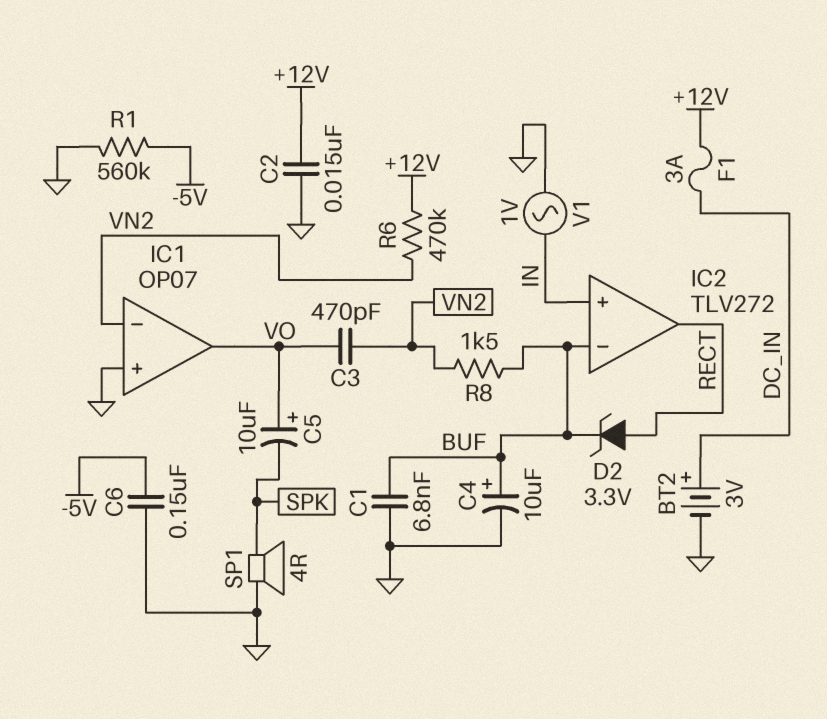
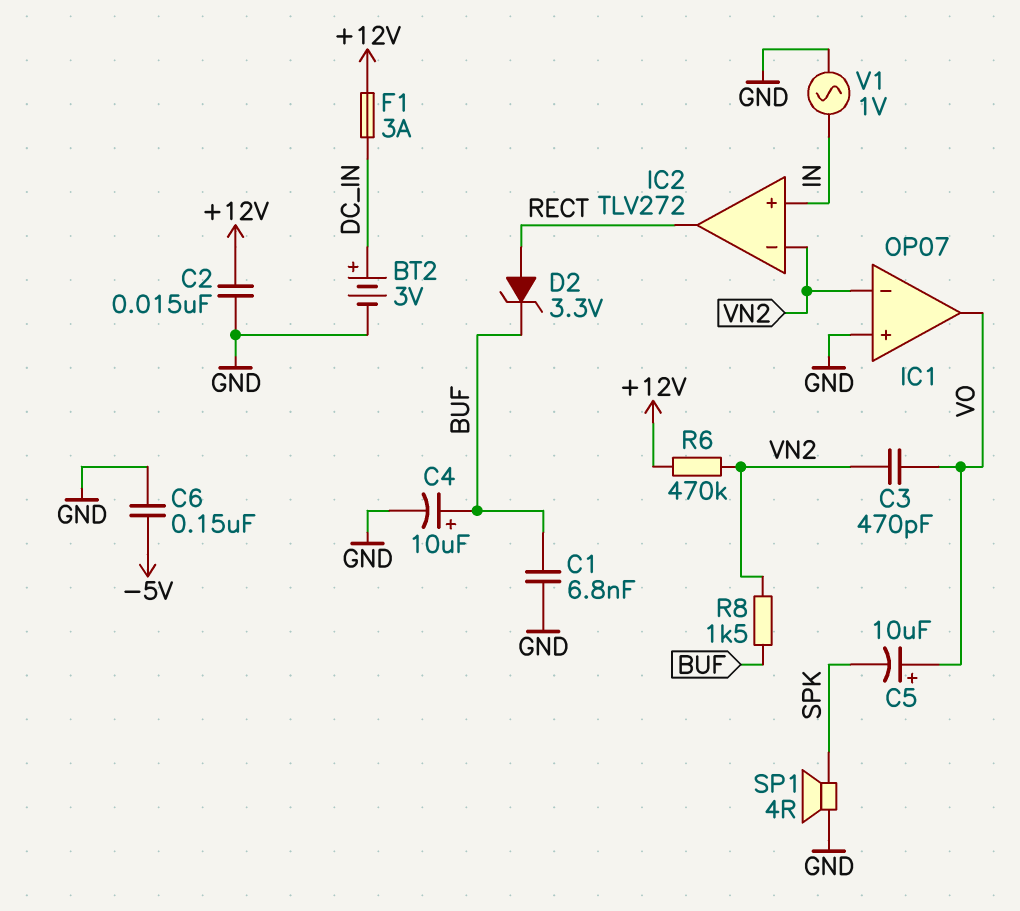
IC2 pin in-: BUF -> VN2
R1: 560k (-5V, GND) -> none

